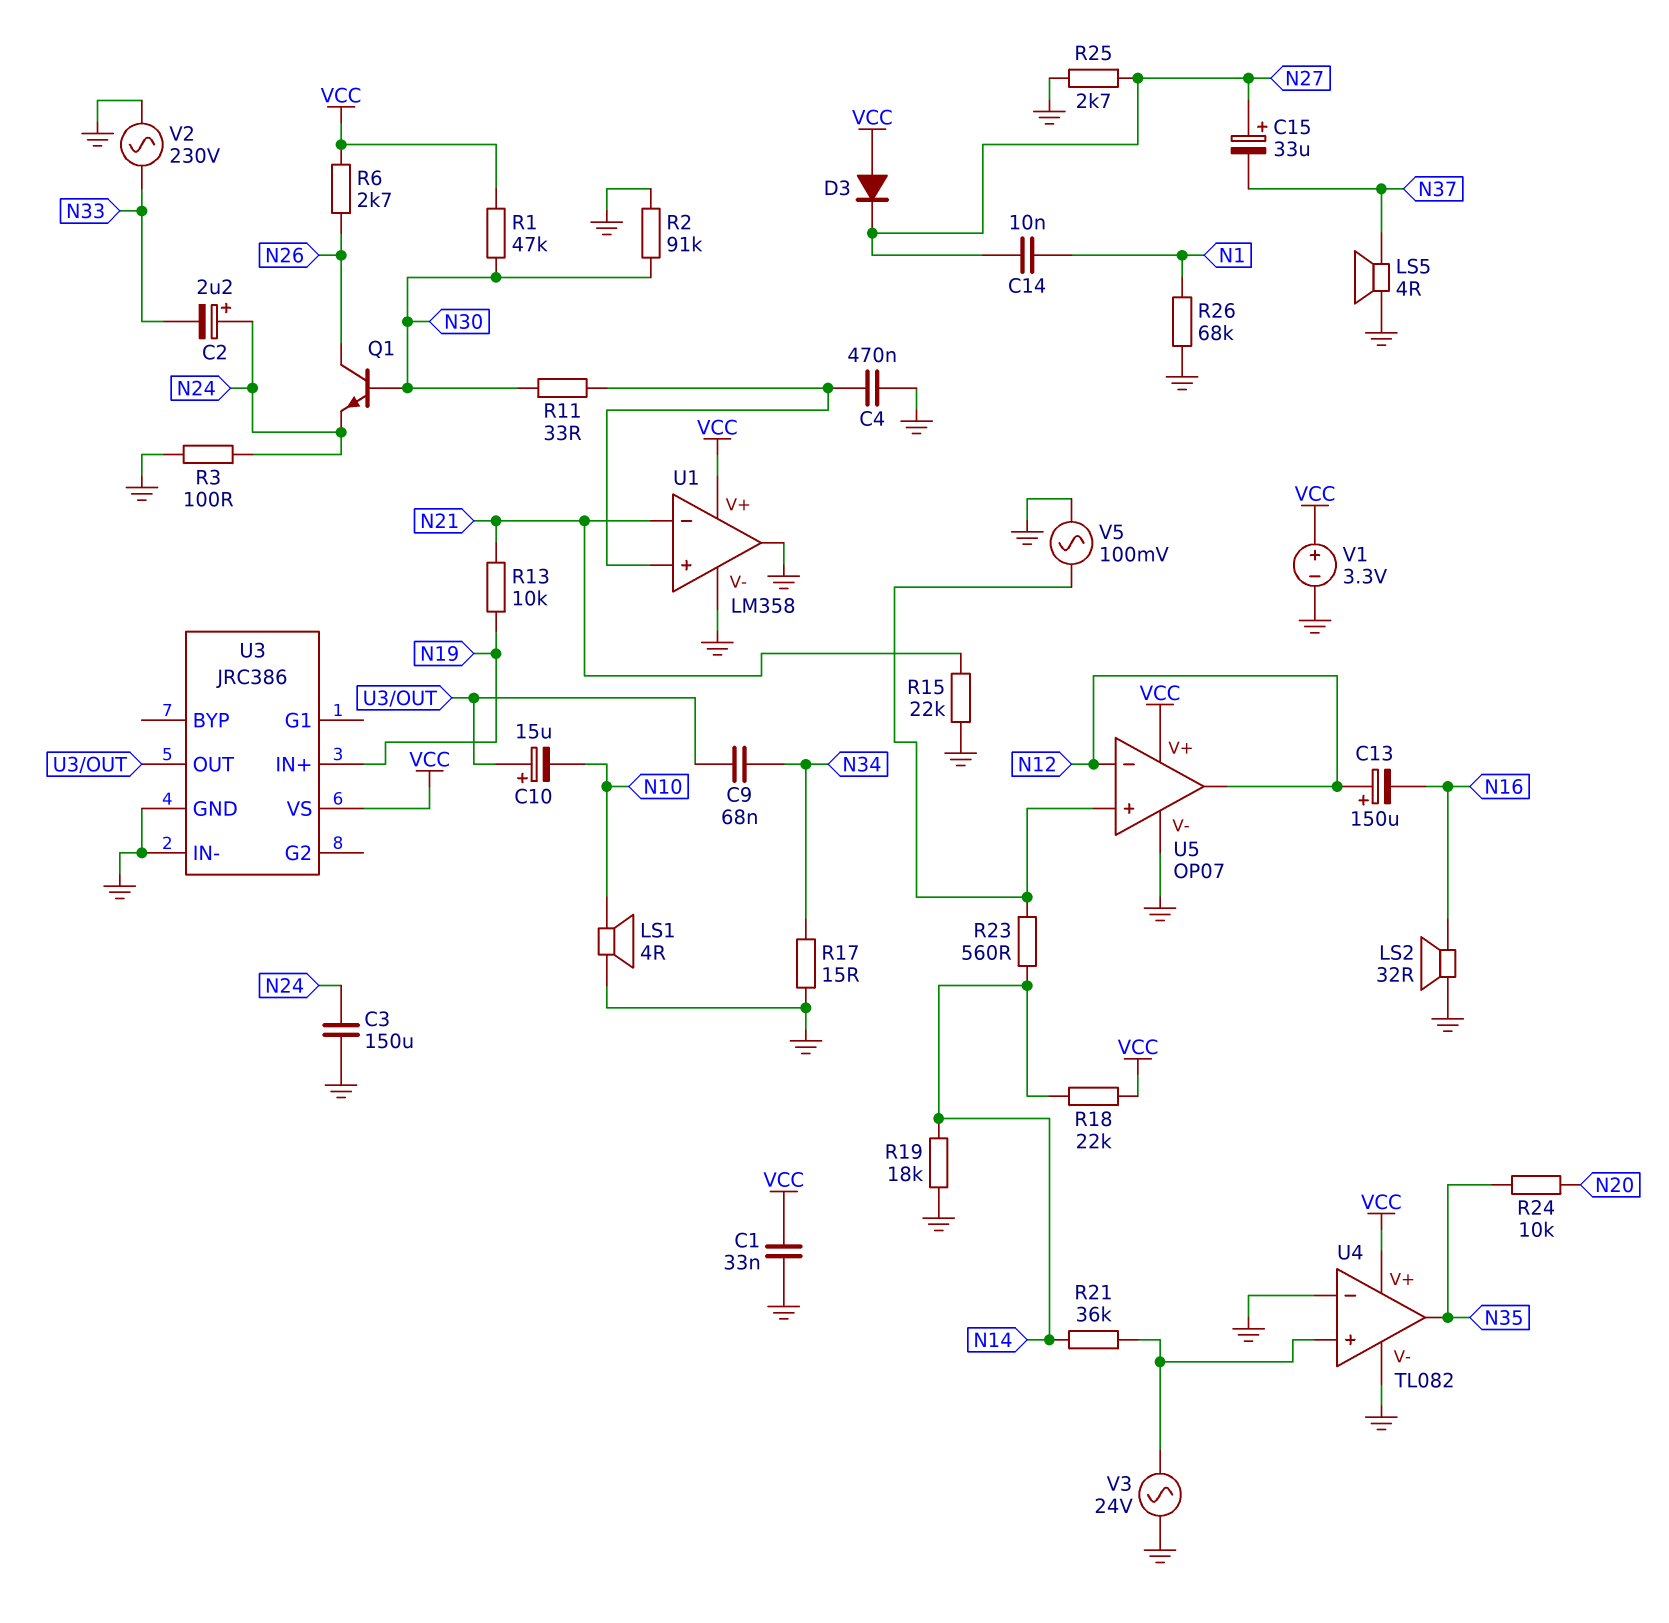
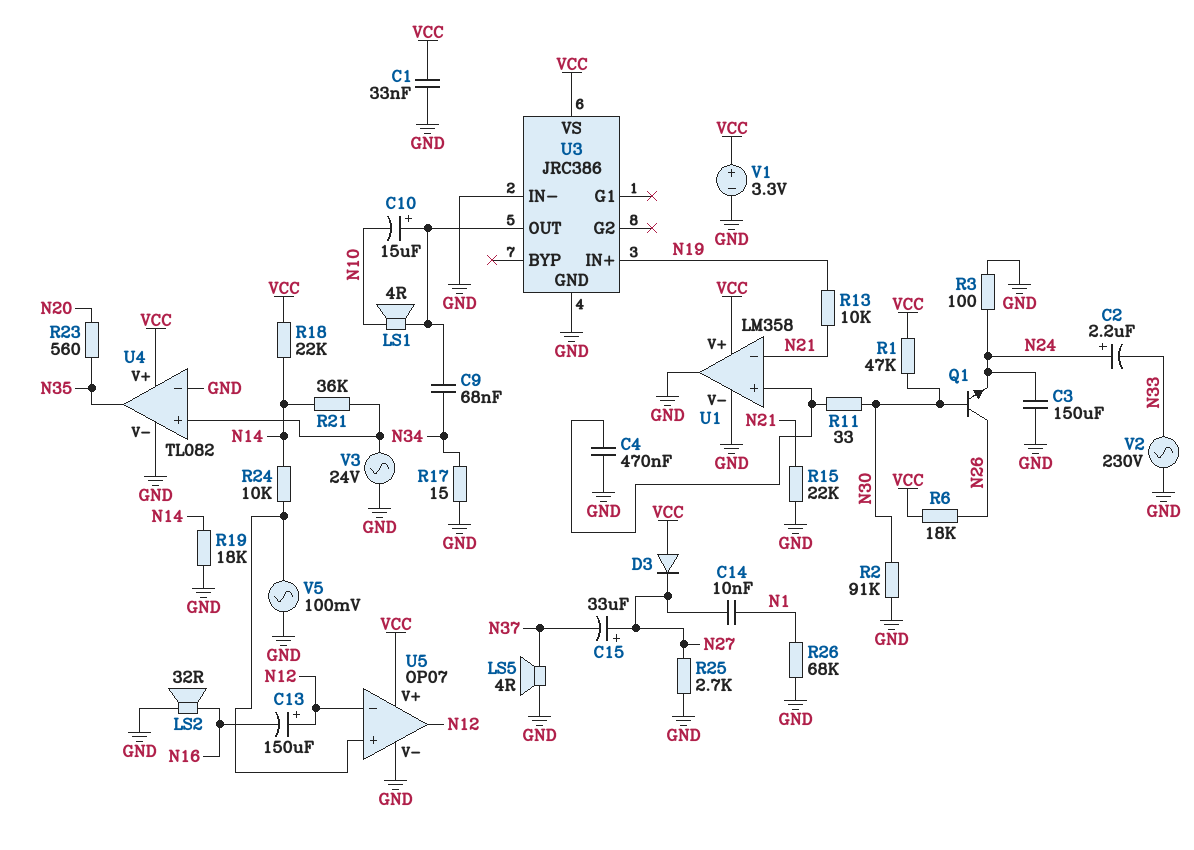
LS1: speaker 4R (GND, N10) -> speaker 4R (N10, U3/OUT)
R6: 2.7k (N26, VCC) -> 18k (N26, VCC)
R23: 560 (N14, U5/in+) -> 560 (N20, N35)
R24: 10k (N20, N35) -> 10k (N14, U5/in+)

